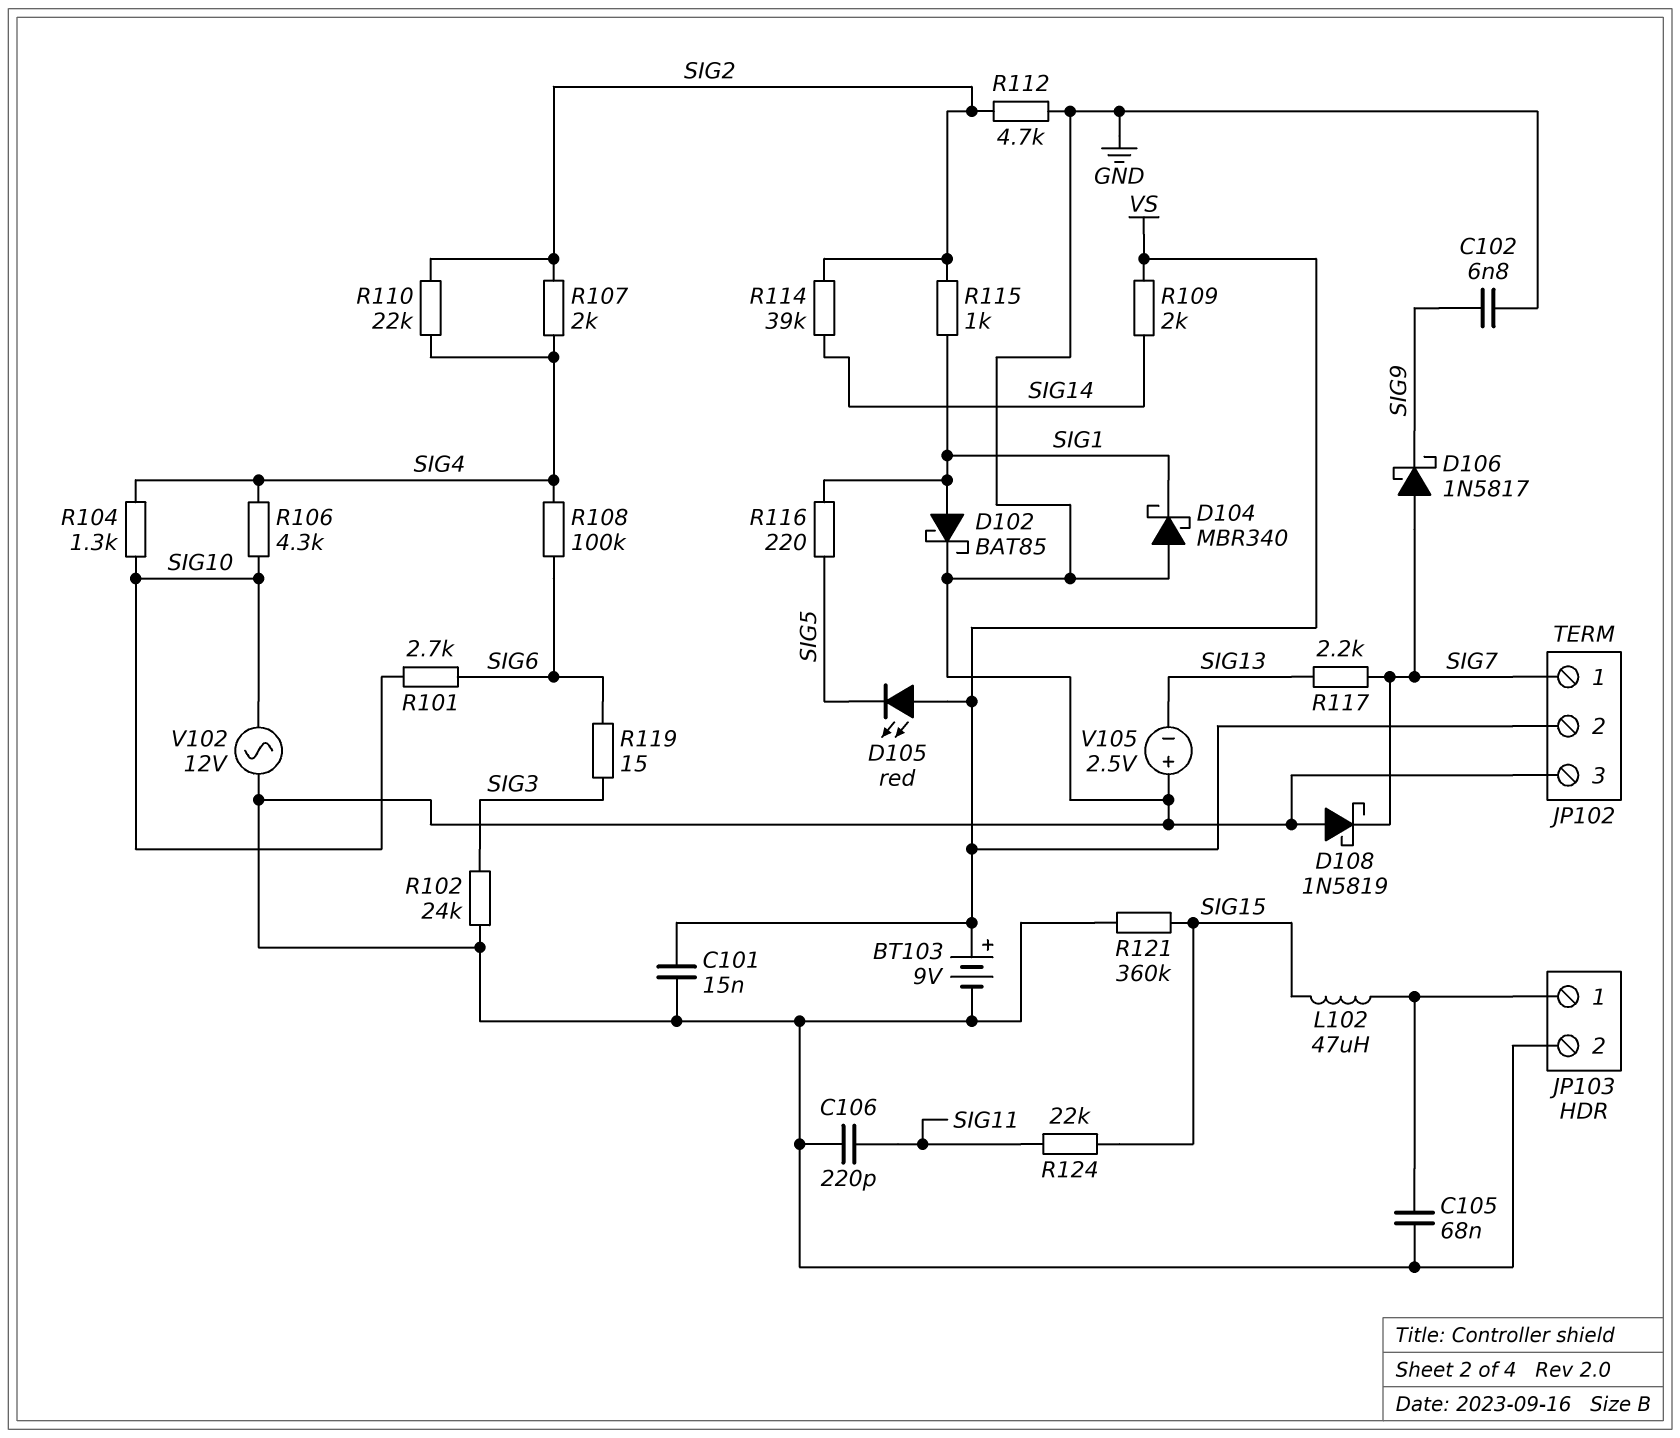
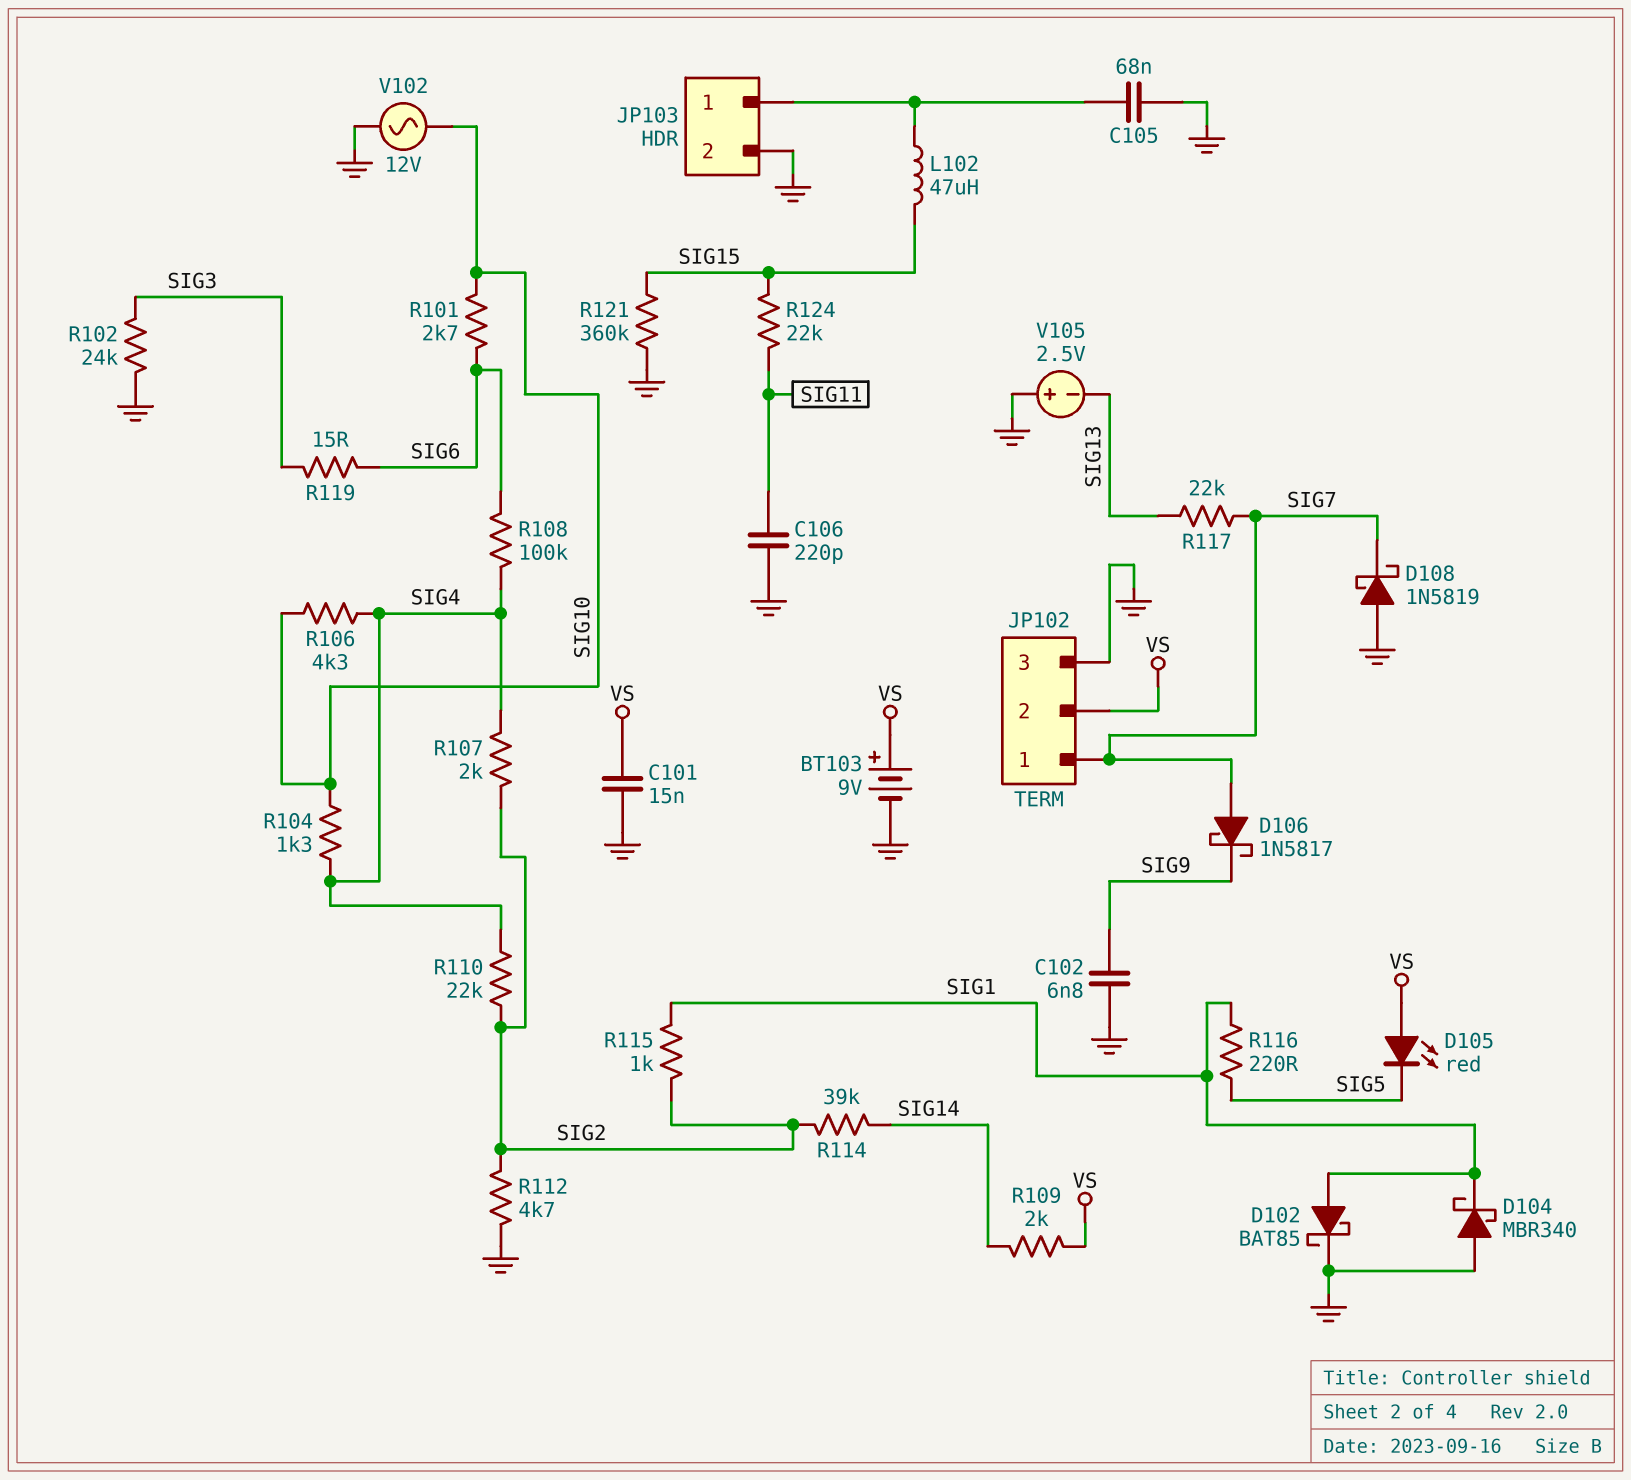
R117: 2.2k (SIG7, SIG13) -> 22k (SIG7, SIG13)

